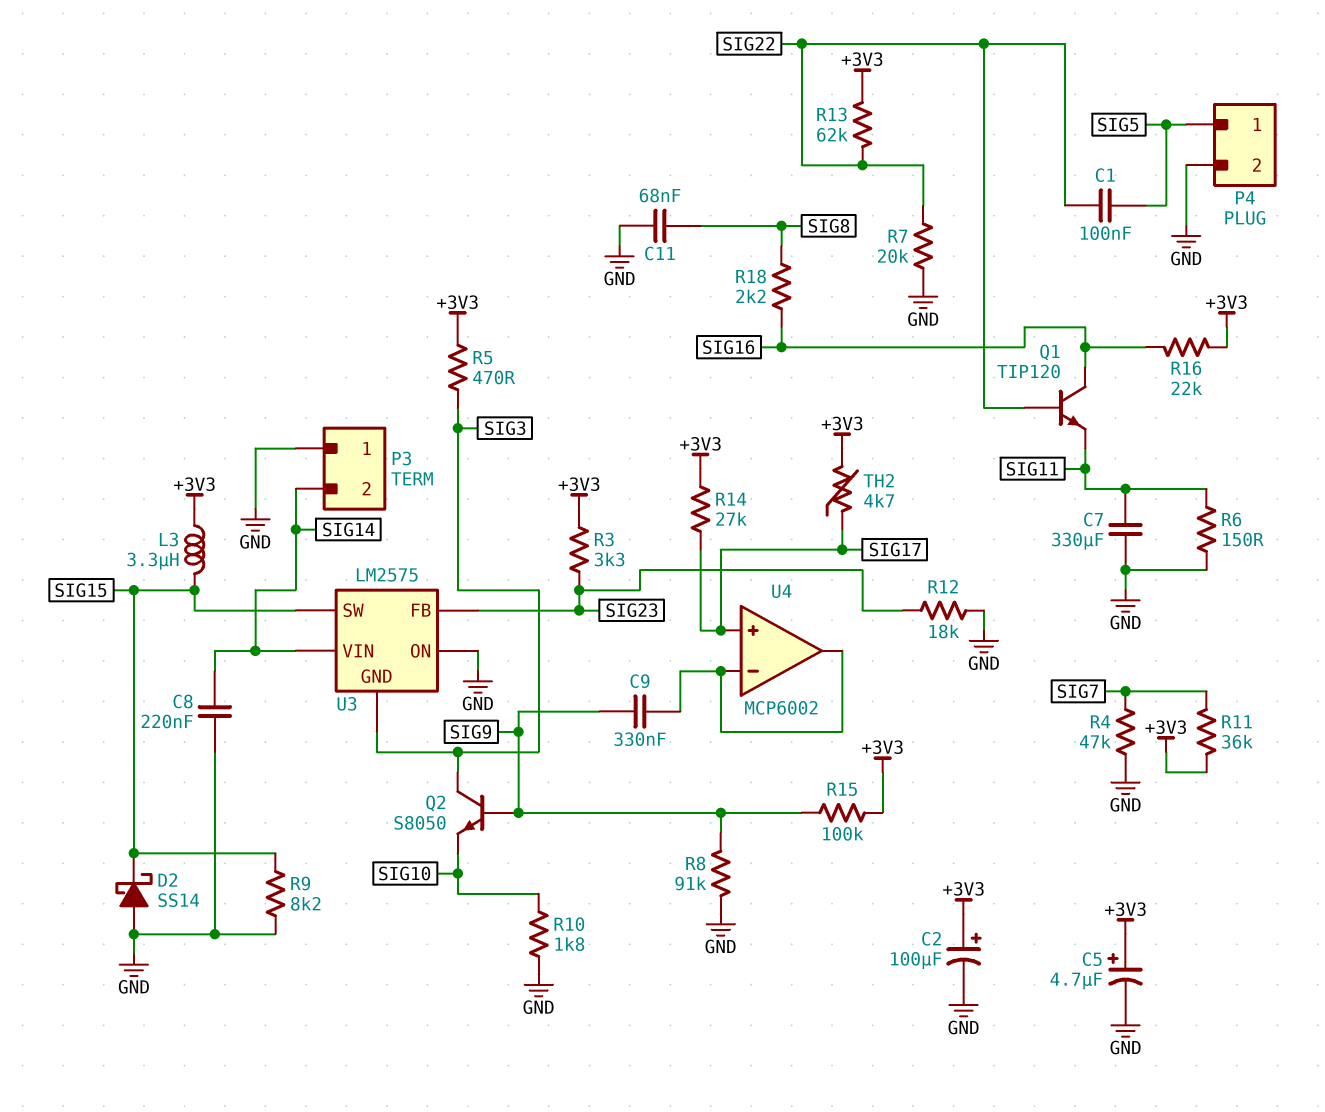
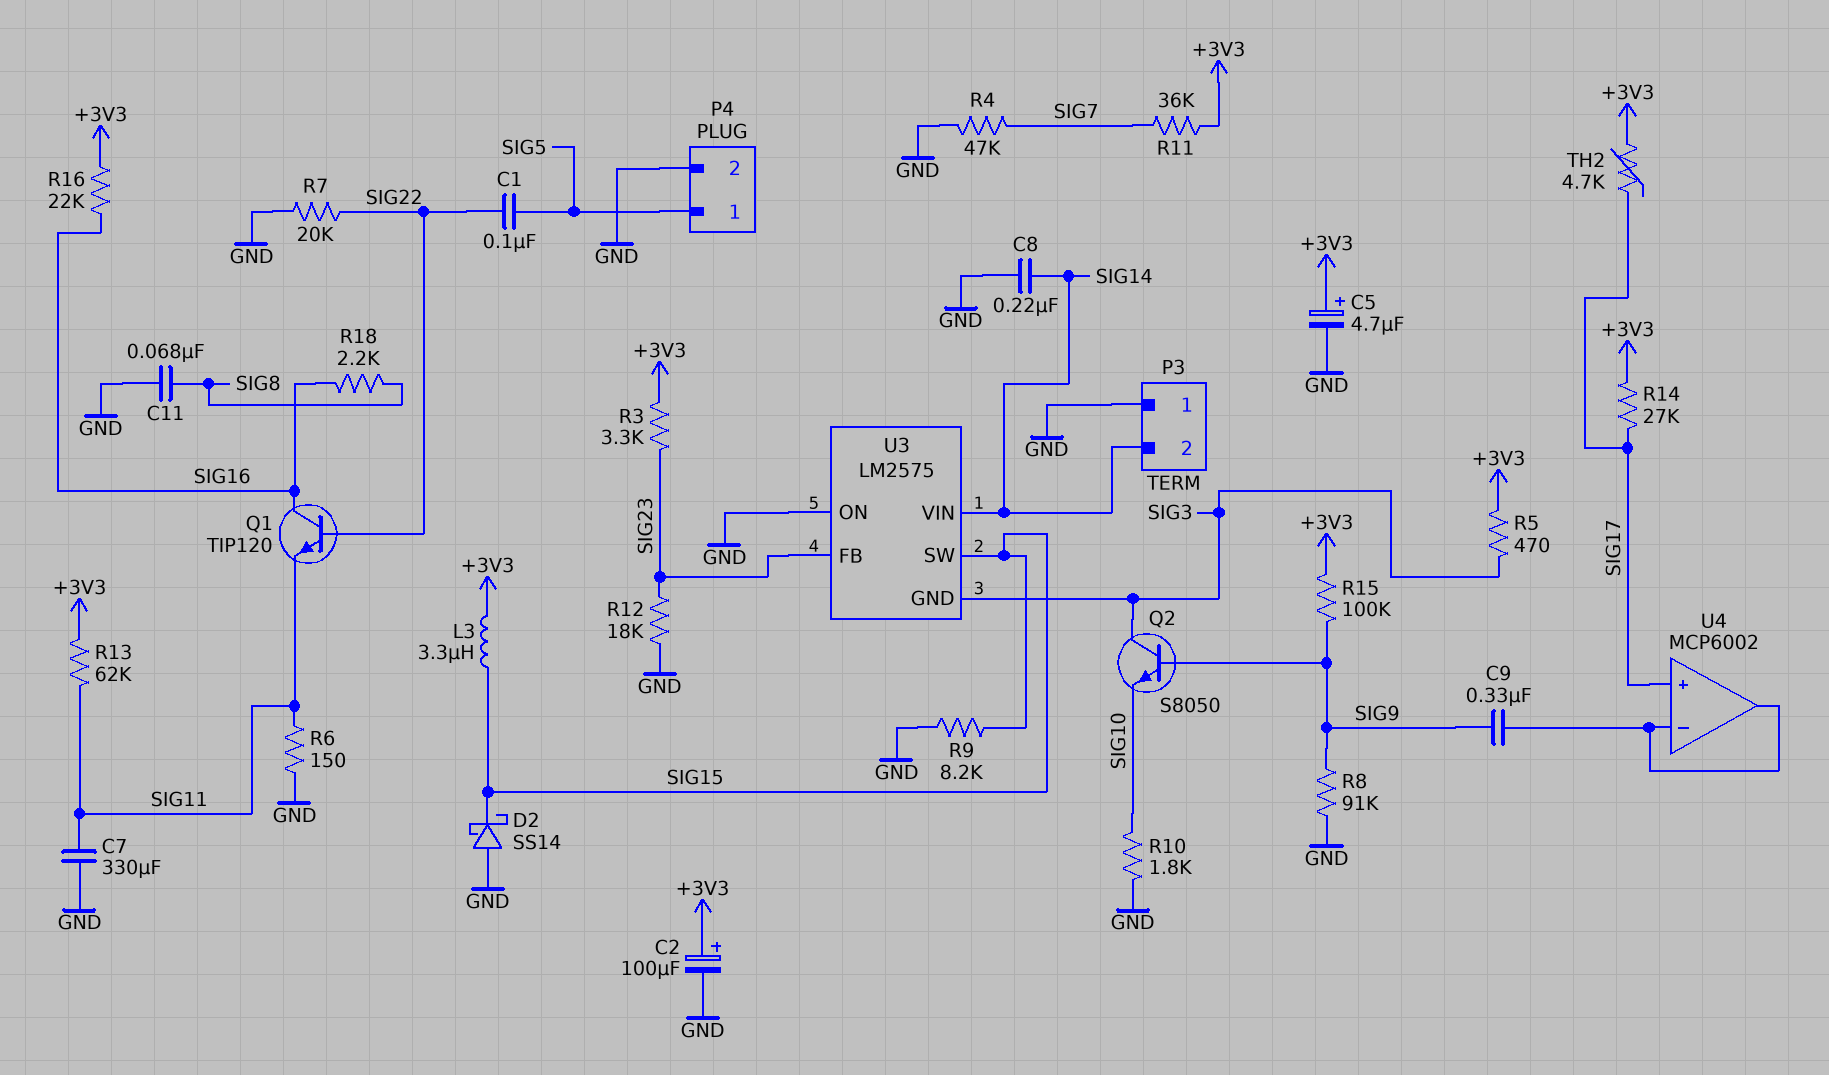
R13: 62k (+3V3, SIG22) -> 62k (+3V3, SIG11)

